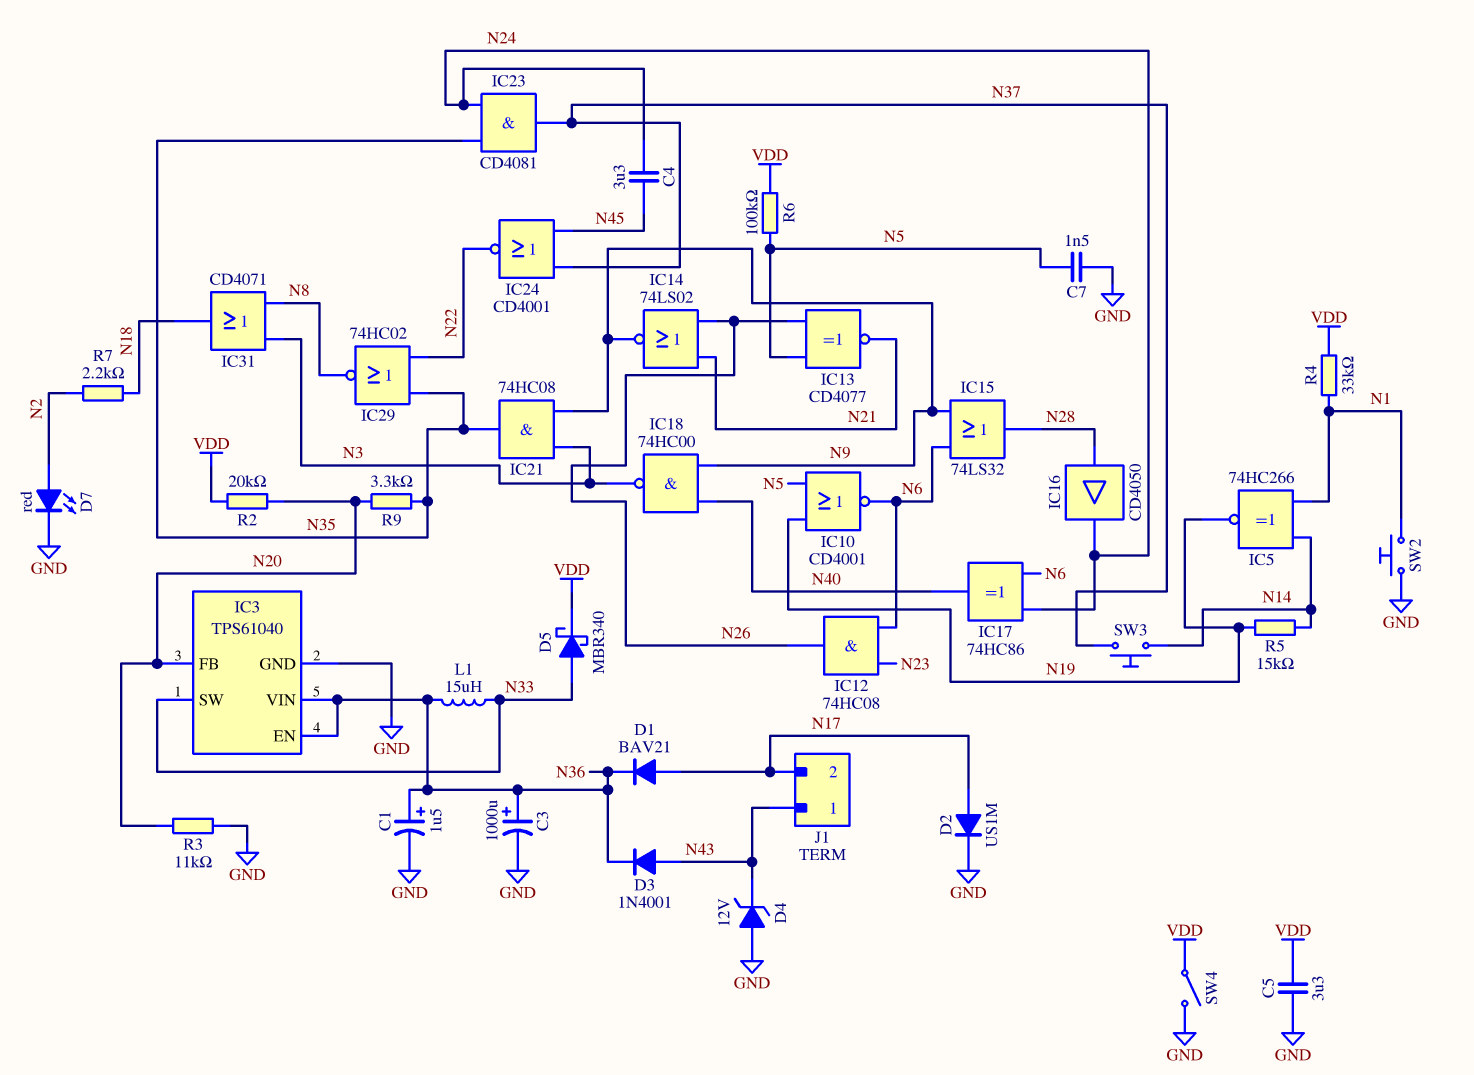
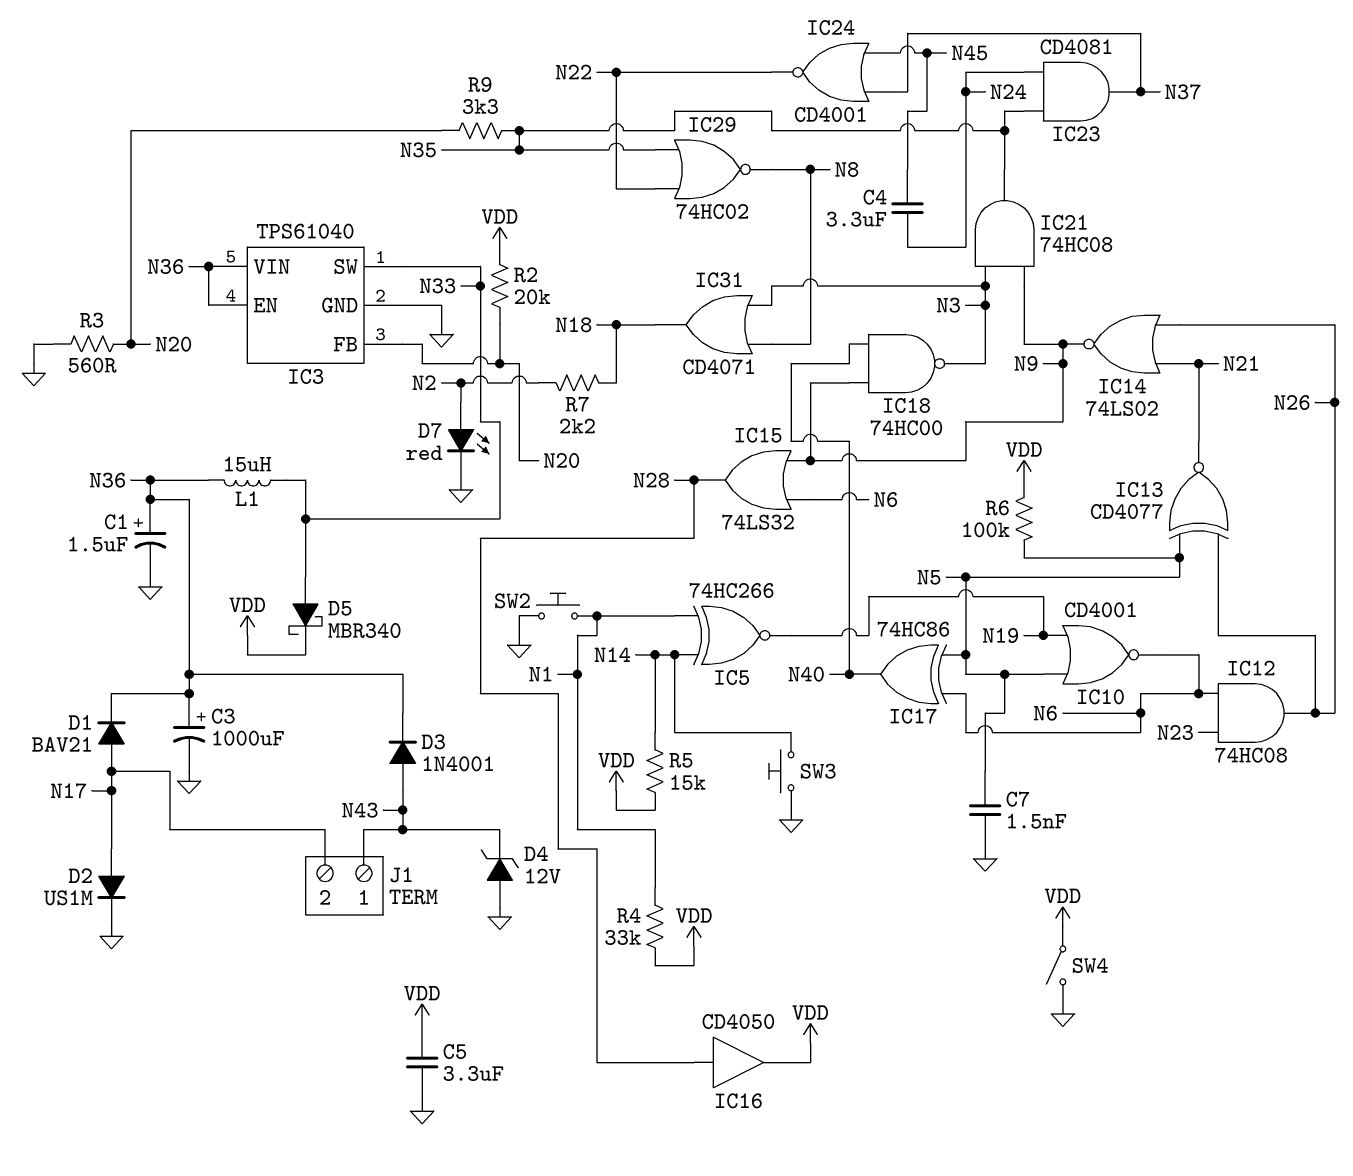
IC16: buffer CD4050 (in N28, out N24) -> buffer CD4050 (in N28, out VDD)
IC17: XOR 74HC86 (in N6, in N24, out N40) -> XOR 74HC86 (in N5, in N6, out N40)
R3: 11k (GND, N20) -> 560 (GND, N20)
R5: 15k (N14, N19) -> 15k (N14, VDD)
SW3: button (N14, N37) -> button (GND, N14)

